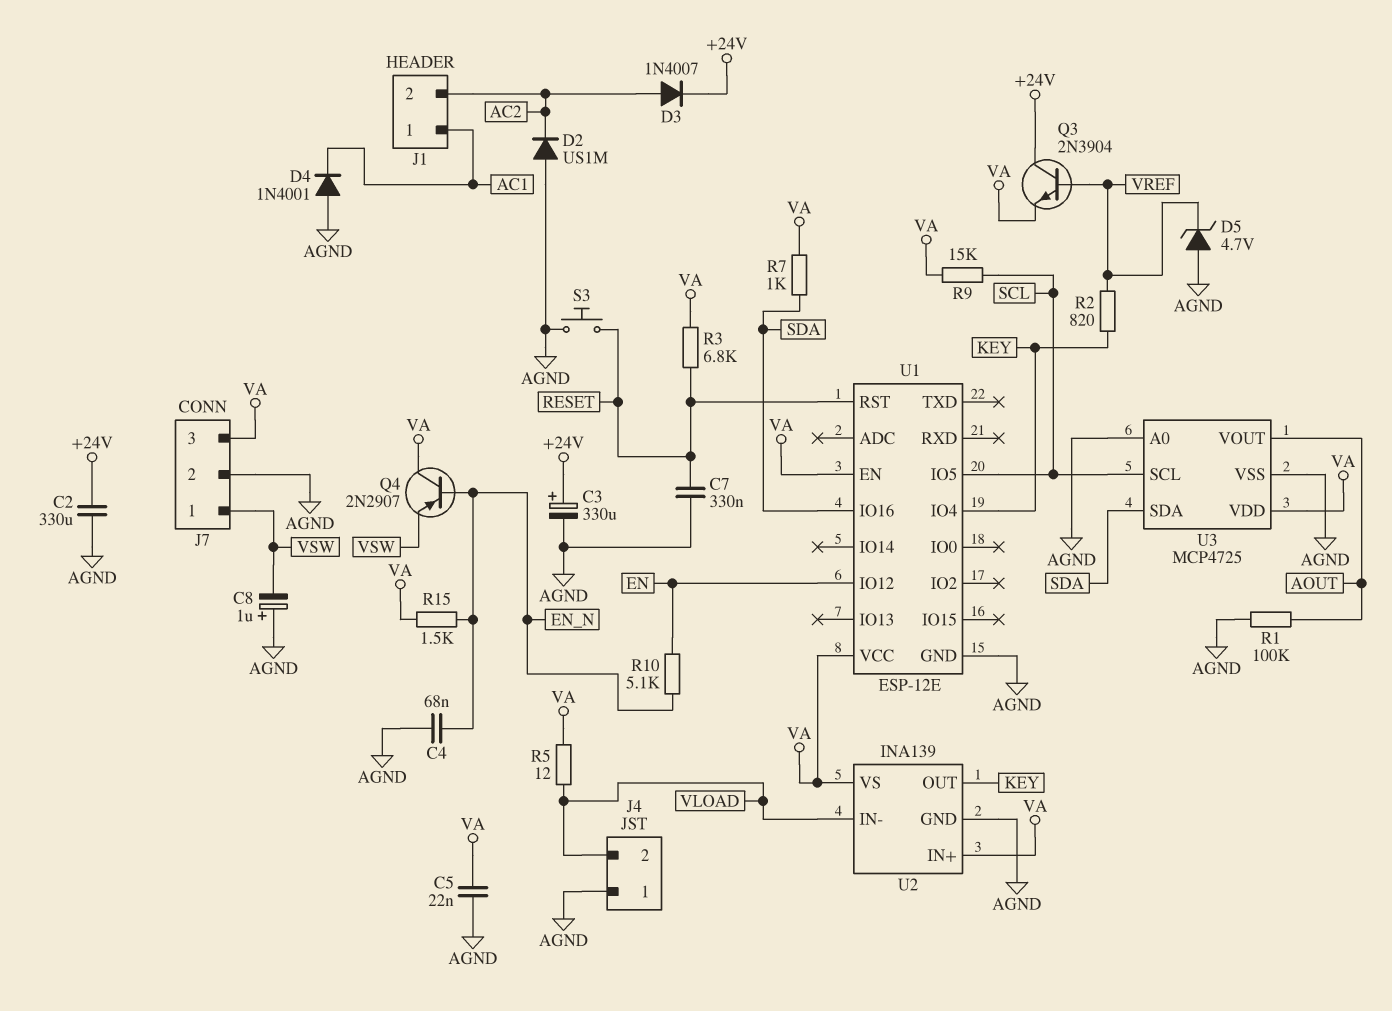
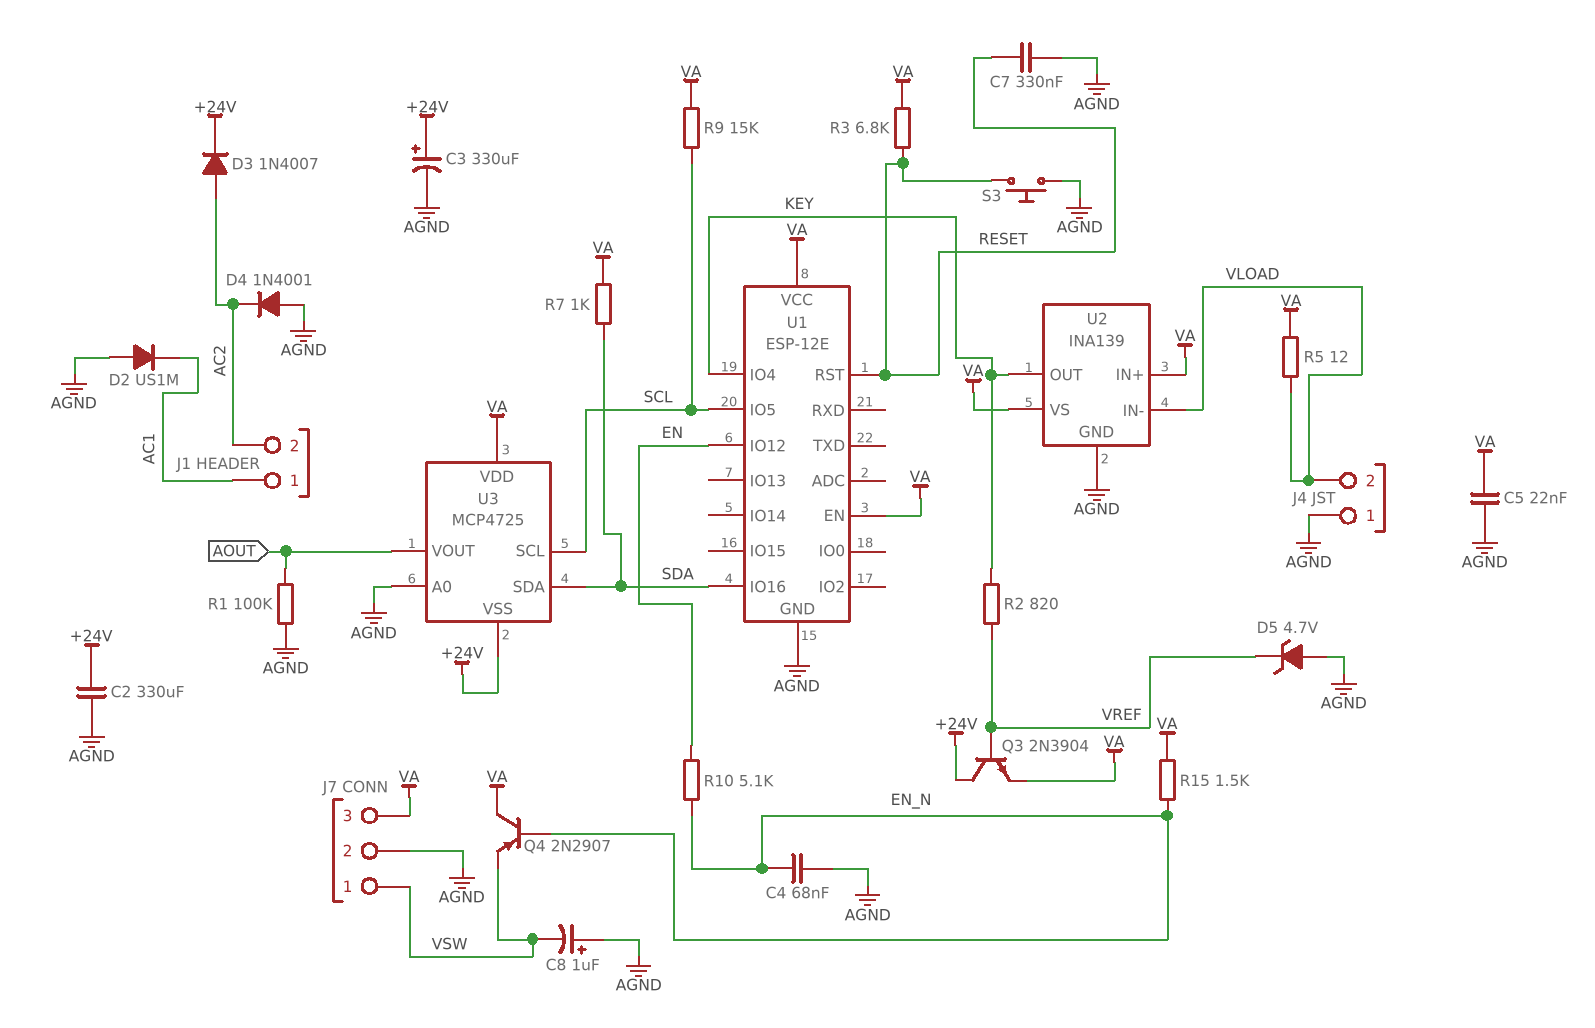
D2: diode US1M (A AGND, K AC2) -> diode US1M (A AGND, K AC1)
D4: diode 1N4001 (A AGND, K AC1) -> diode 1N4001 (A AGND, K AC2)
U3 pin VSS: AGND -> +24V

